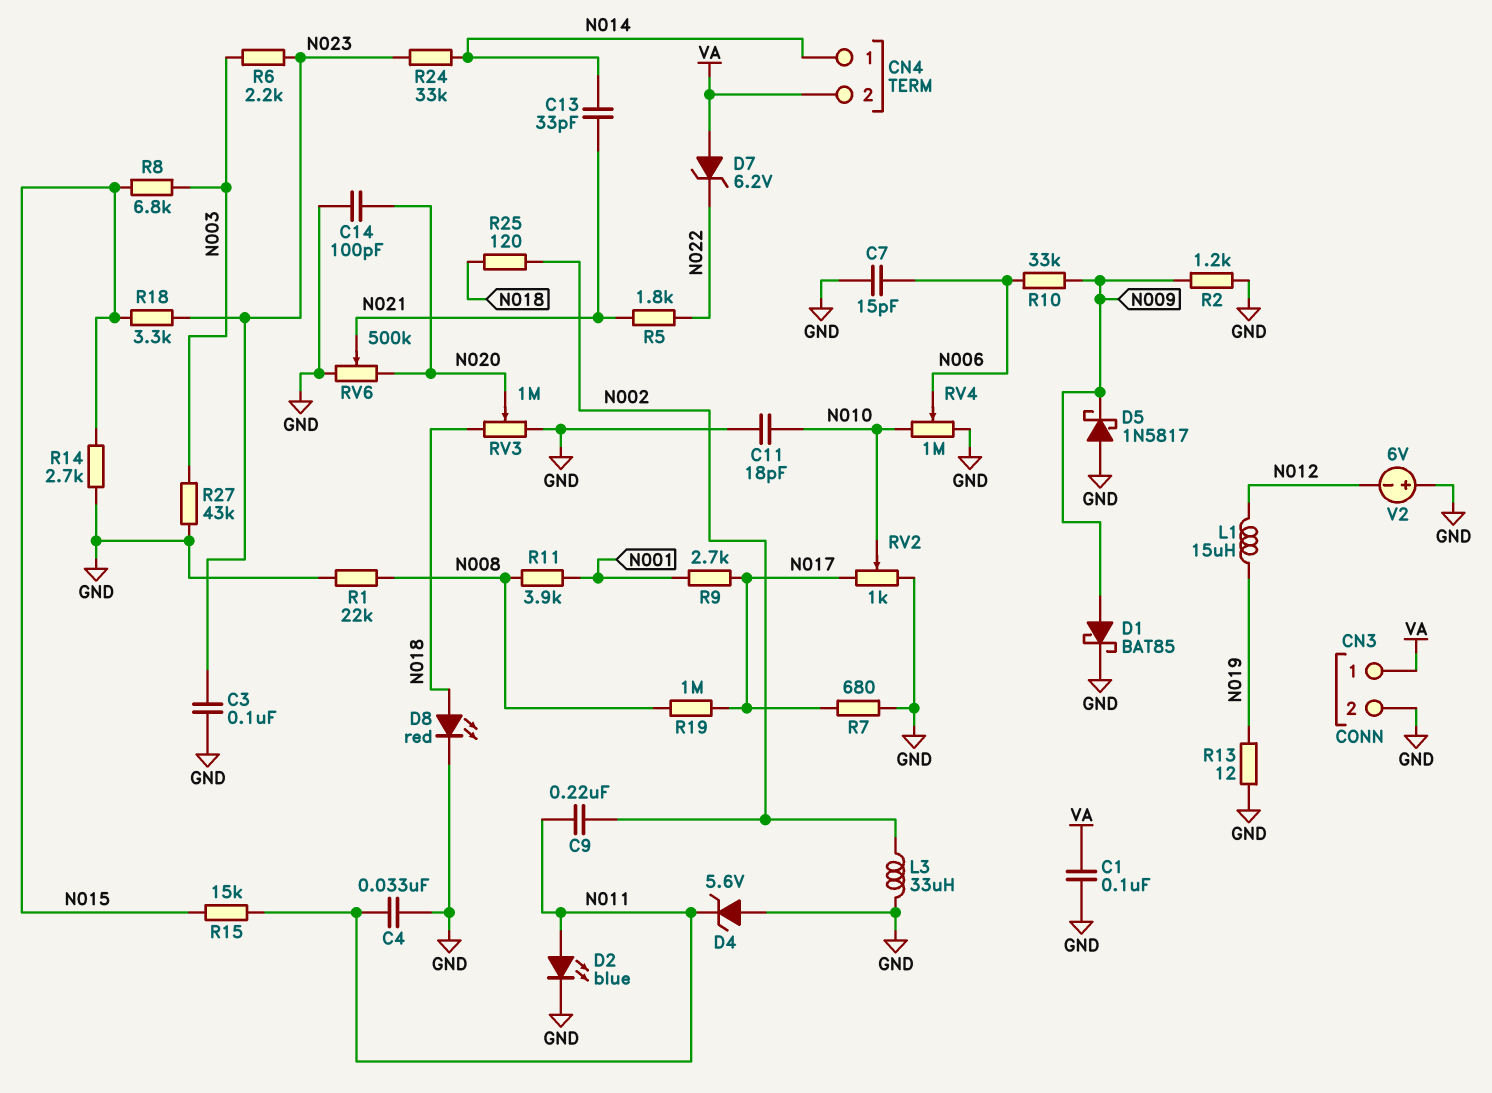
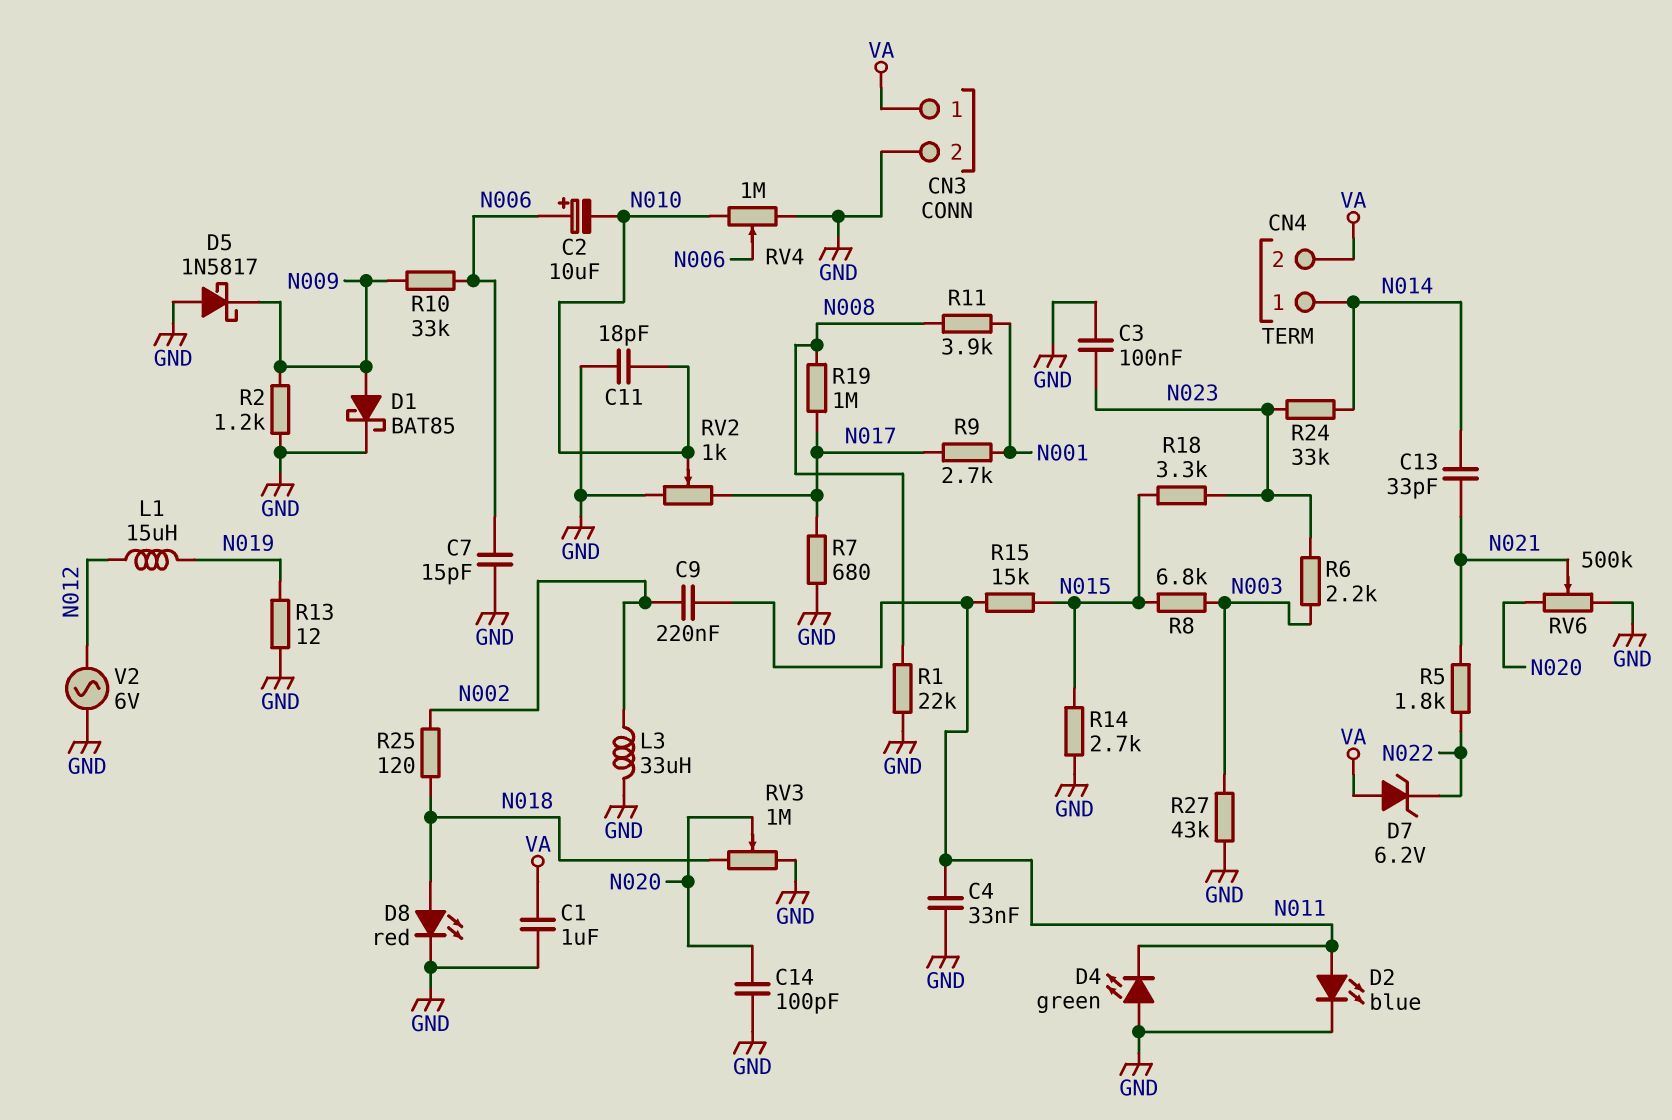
C1: 100nF (GND, VA) -> 1uF (GND, VA)
C2: none -> 10uF (plus N006, minus N010)
D4: zener 5.6V (A GND, K N011) -> LED green (A GND, K N011)
V2: 6V (plus GND, minus N012) -> AC 6V (GND, N012)

